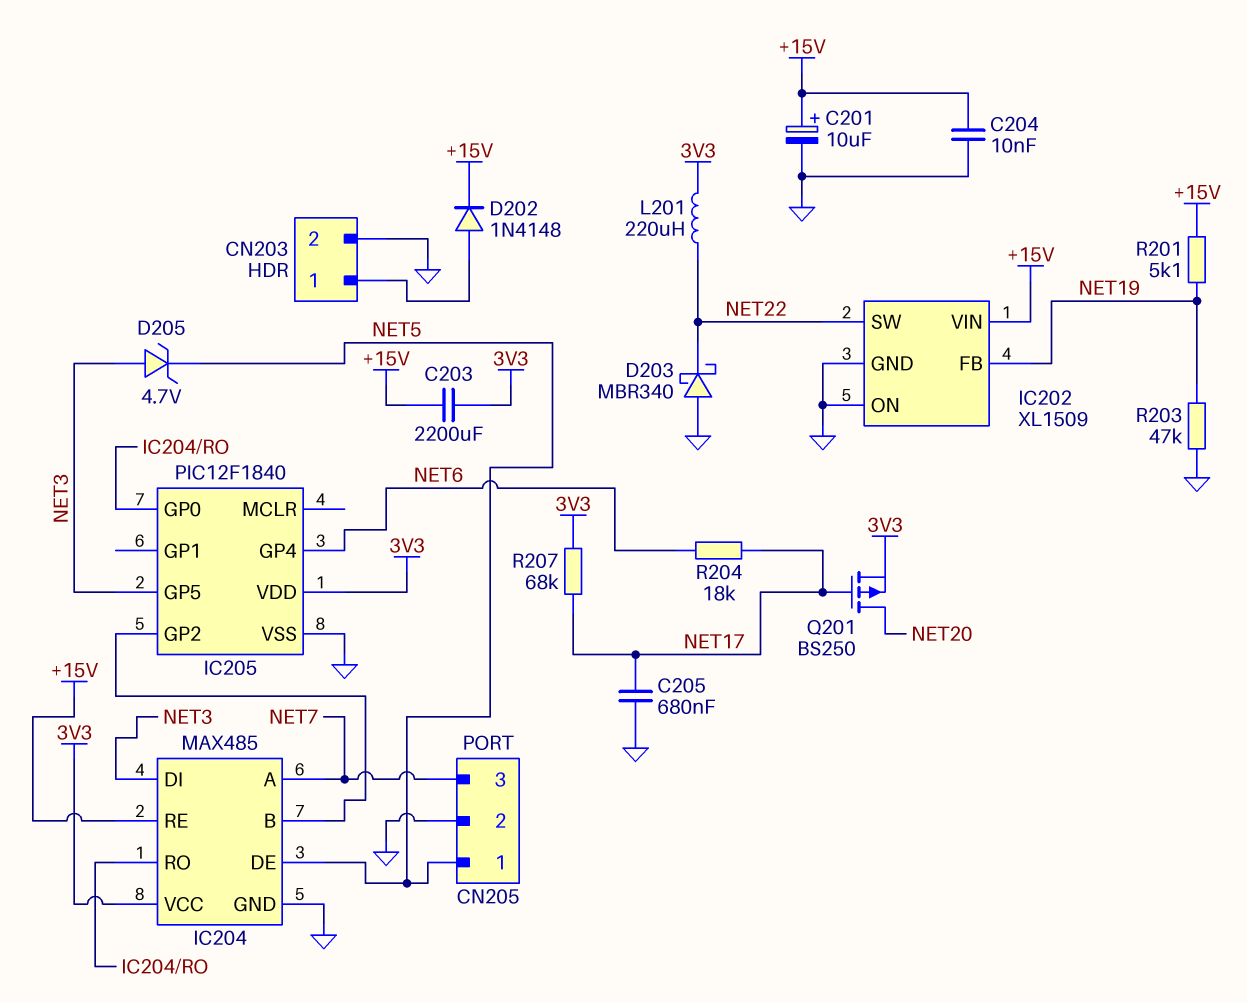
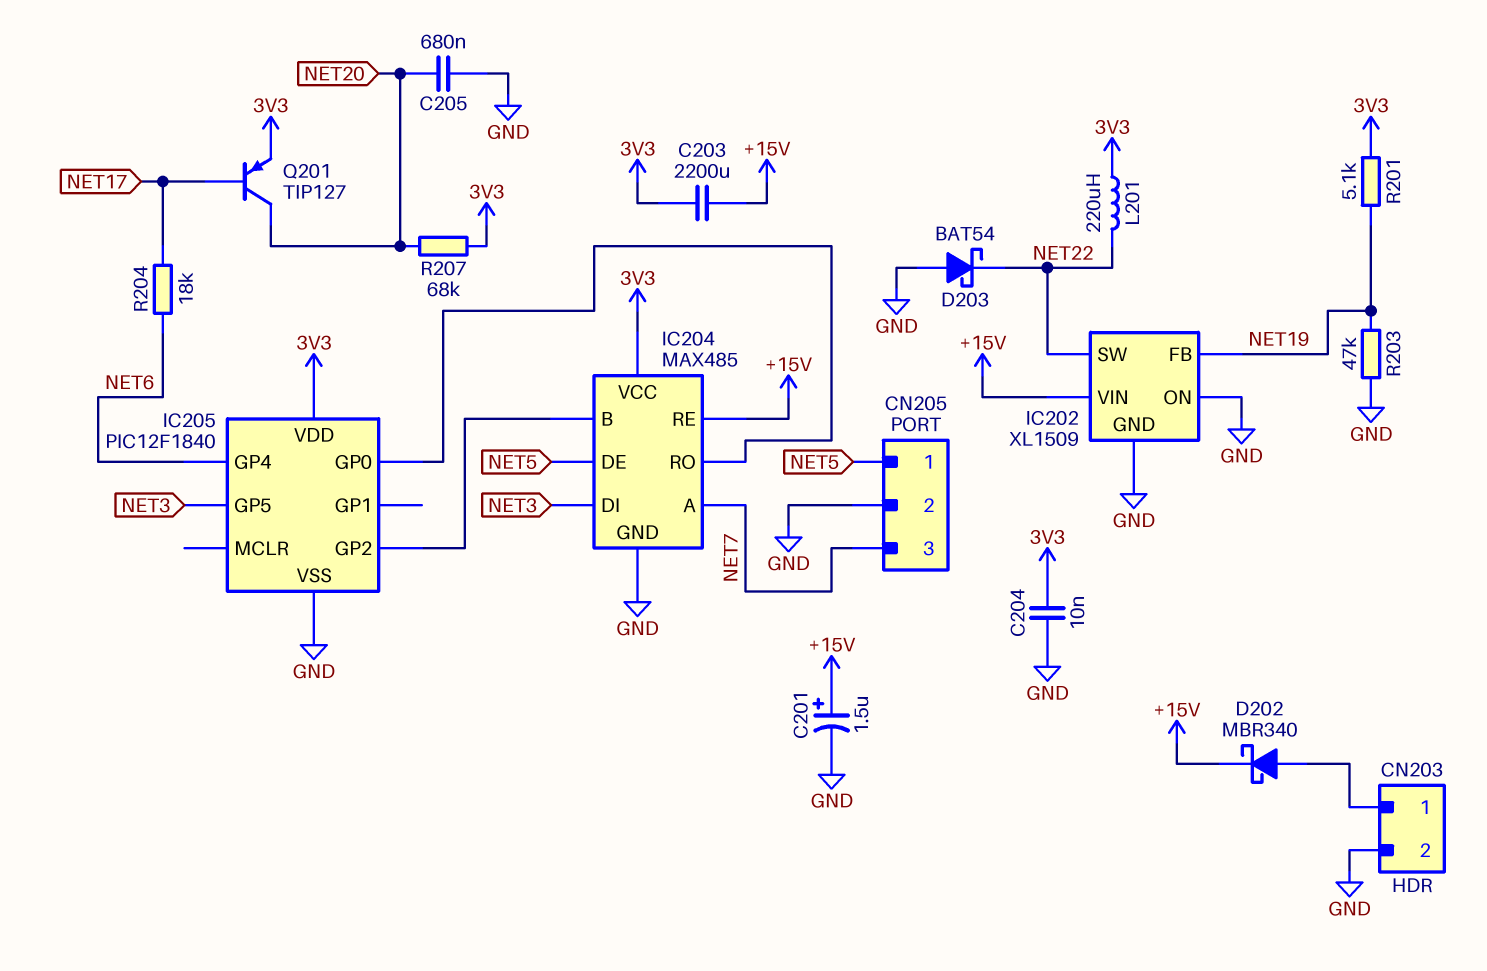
C201: 10uF (plus +15V, minus GND) -> 1.5uF (plus +15V, minus GND)
C204: 10nF (+15V, GND) -> 10nF (3V3, GND)
C205: 680nF (GND, NET17) -> 680nF (GND, NET20)
D202: diode 1N4148 (A CN203/1, K +15V) -> schottky MBR340 (A CN203/1, K +15V)
D203: schottky MBR340 (A GND, K NET22) -> schottky BAT54 (A GND, K NET22)
D205: zener 4.7V (A NET3, K NET5) -> none
Q201: PMOS BS250 (G NET17, D NET20, S 3V3) -> PNP TIP127 (B NET17, C NET20, E 3V3)
R201: 5.1k (+15V, NET19) -> 5.1k (3V3, NET19)
R207: 68k (3V3, NET17) -> 68k (3V3, NET20)

